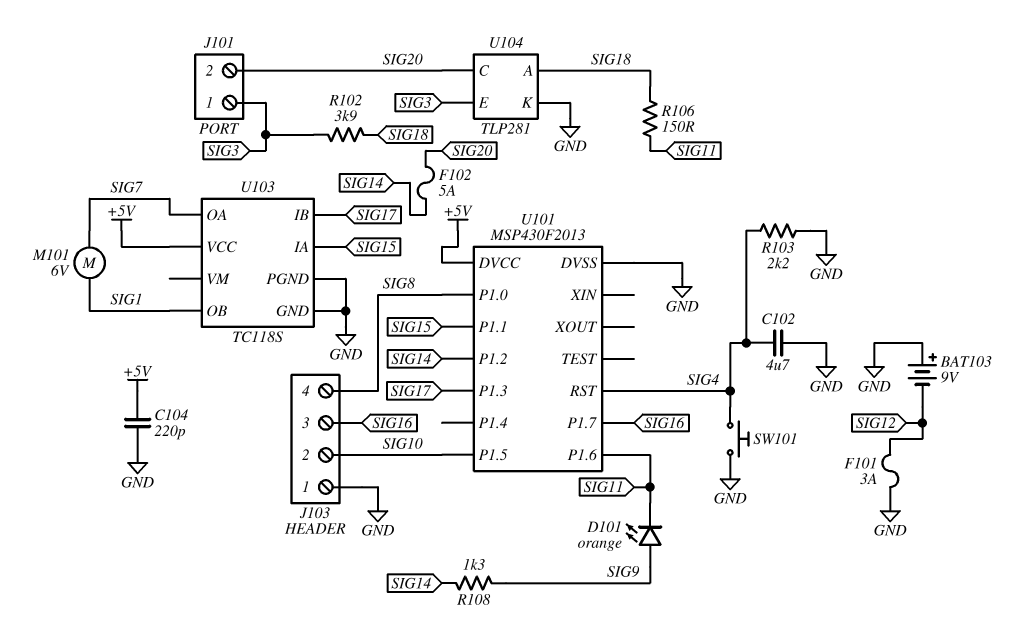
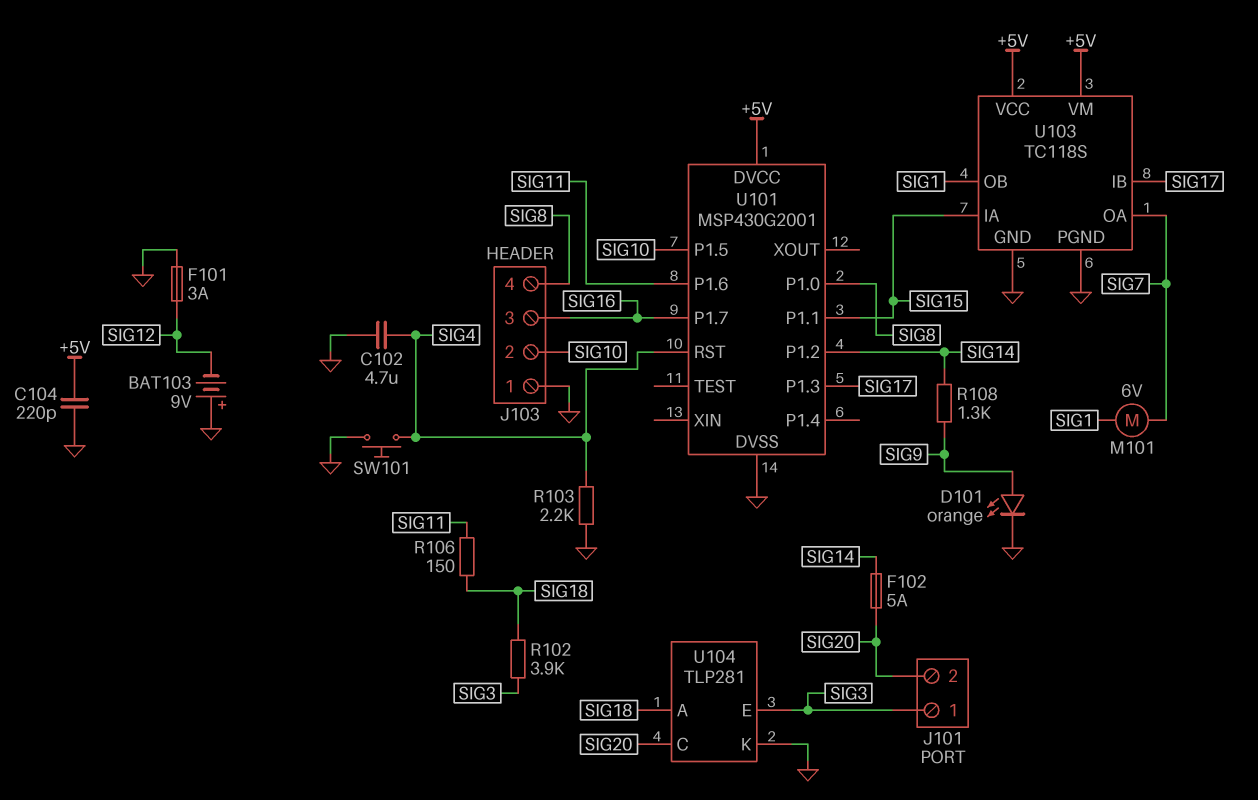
D101: LED orange (A SIG9, K SIG11) -> LED orange (A SIG9, K GND)
U101: MSP430F2013 -> MSP430G2001
U103 pin VM: none -> +5V

